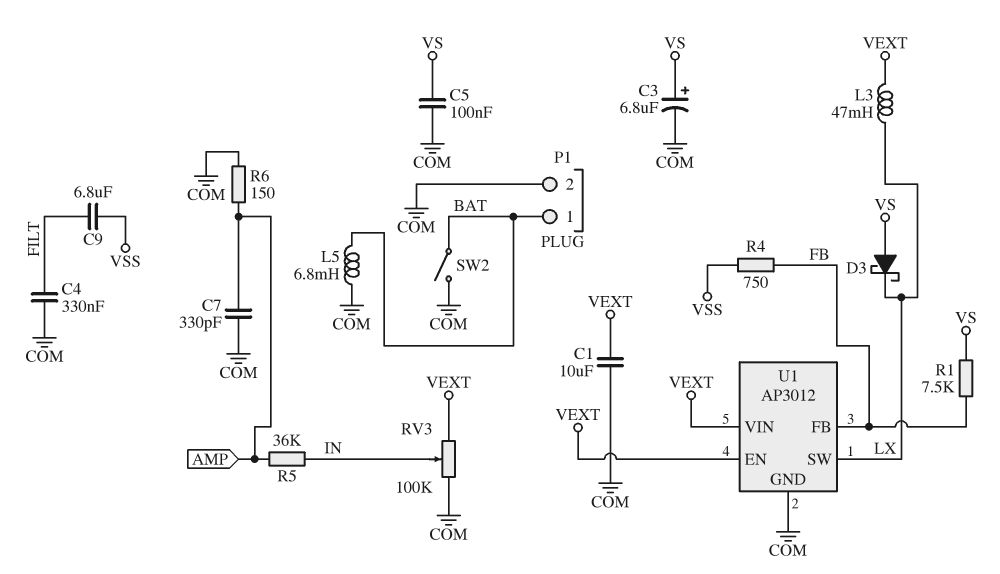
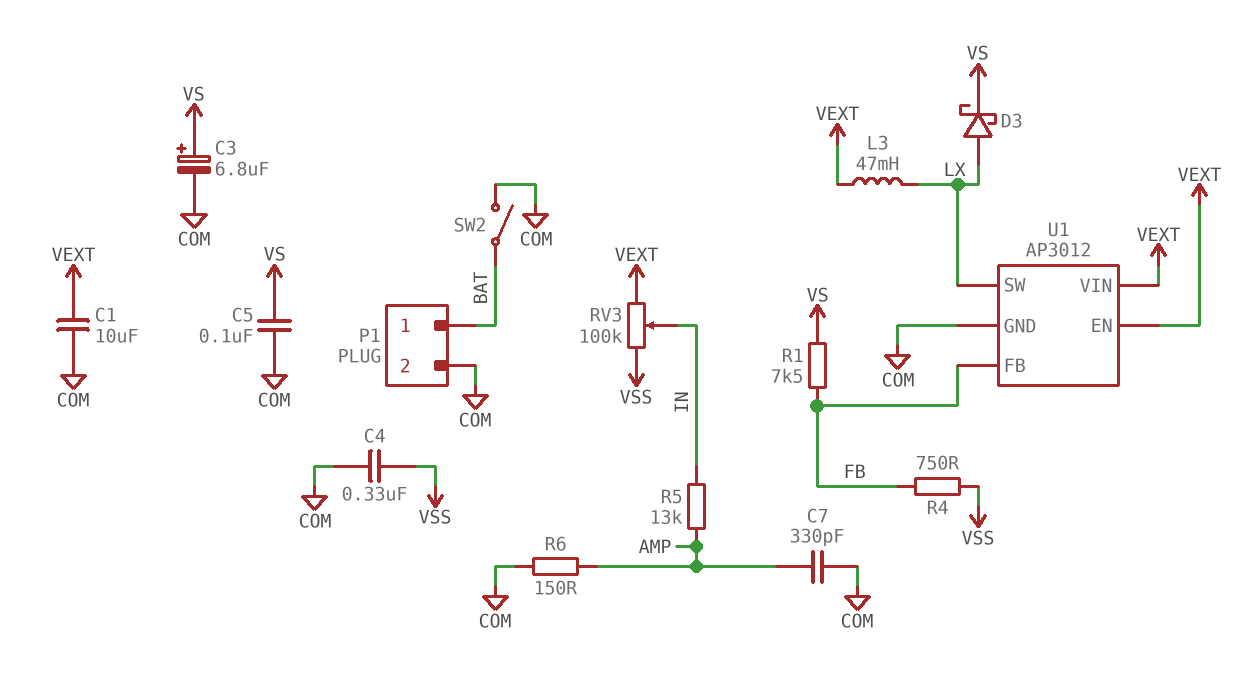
C4: 330nF (COM, FILT) -> 330nF (COM, VSS)
C9: 6.8uF (FILT, VSS) -> none
D3: schottky (A VS, K LX) -> schottky (A LX, K VS)
L5: 6.8mH (BAT, COM) -> none
R5: 36k (AMP, IN) -> 13k (AMP, IN)
RV3: 100k (COM, VEXT, wiper IN) -> 100k (VEXT, VSS, wiper IN)

